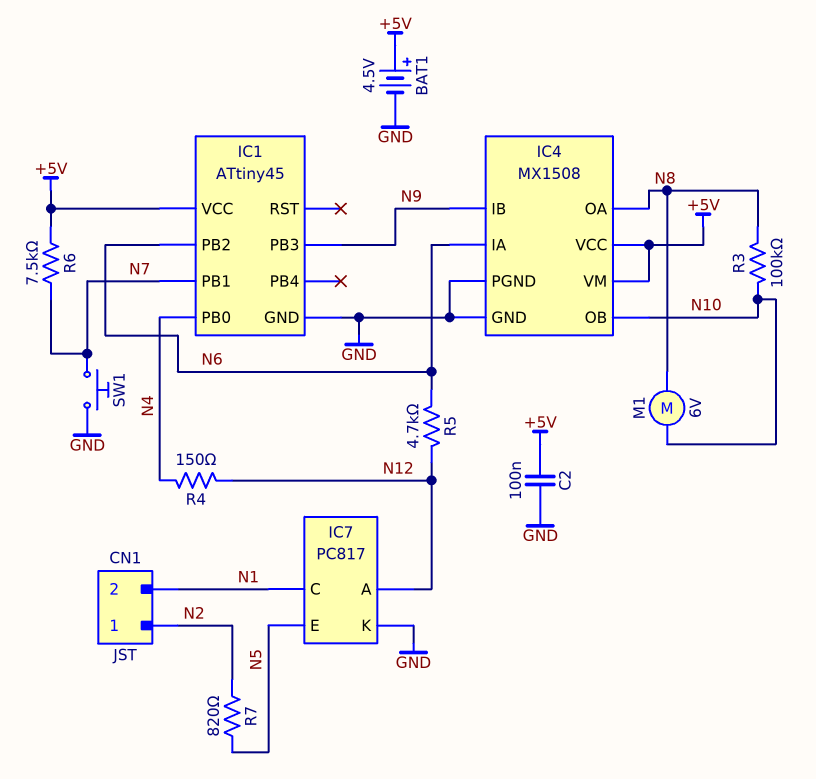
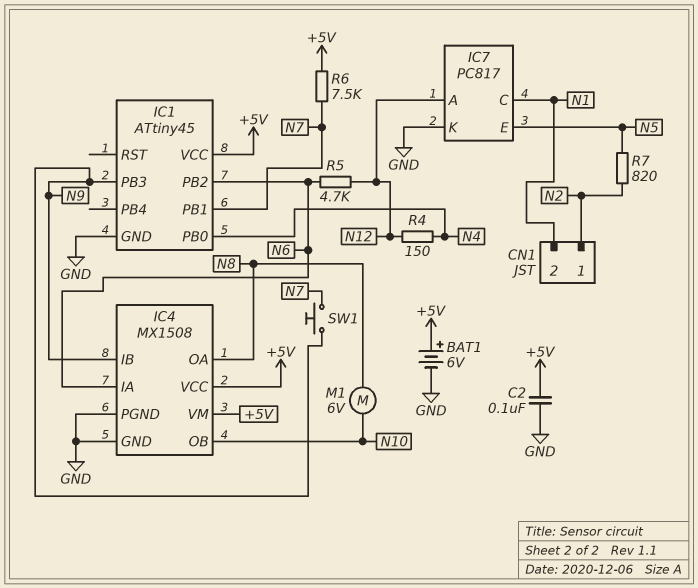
BAT1: 4.5V (plus +5V, minus GND) -> 6V (plus +5V, minus GND)
R3: 100k (N8, N10) -> none
SW1: button (GND, N7) -> button (N7, N9)

